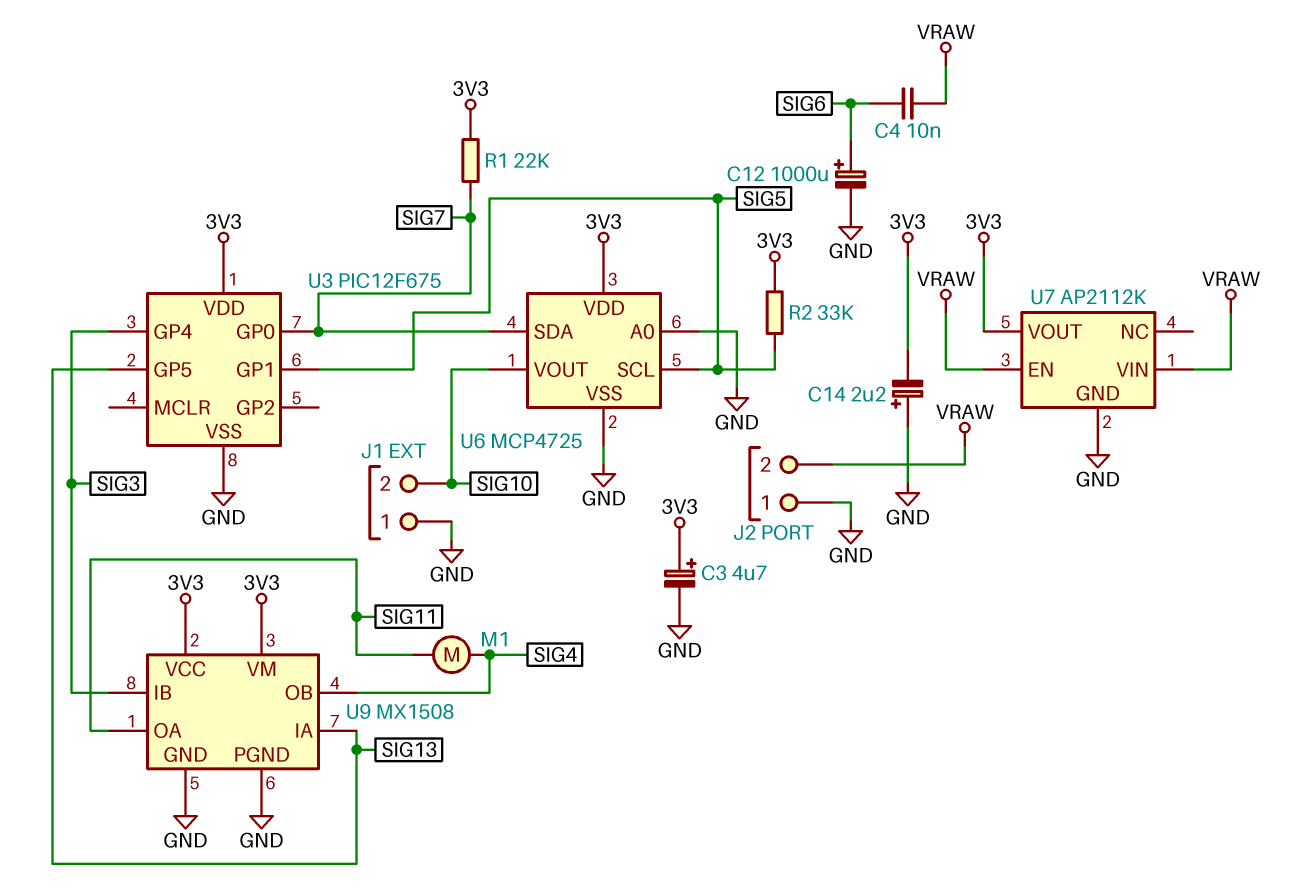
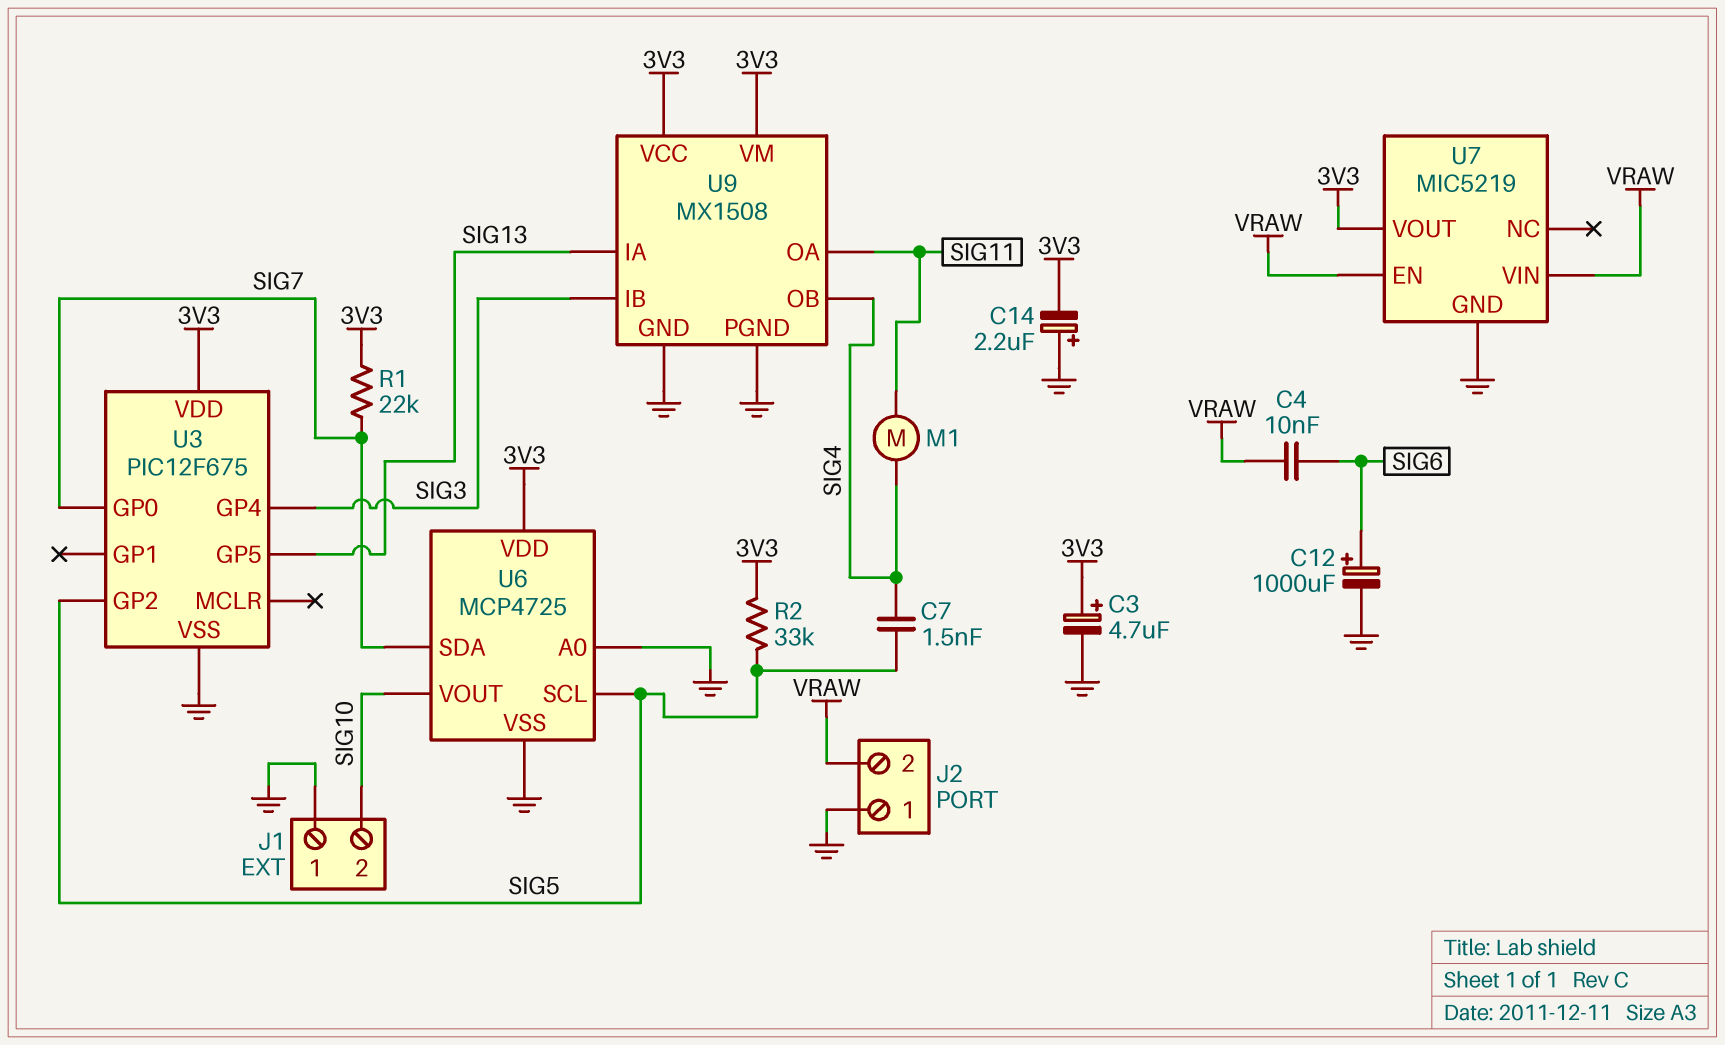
C7: none -> 1.5nF (SIG4, SIG5)
U3 pin GP1: SIG5 -> none
U3 pin GP2: none -> SIG5
U7: AP2112K -> MIC5219

